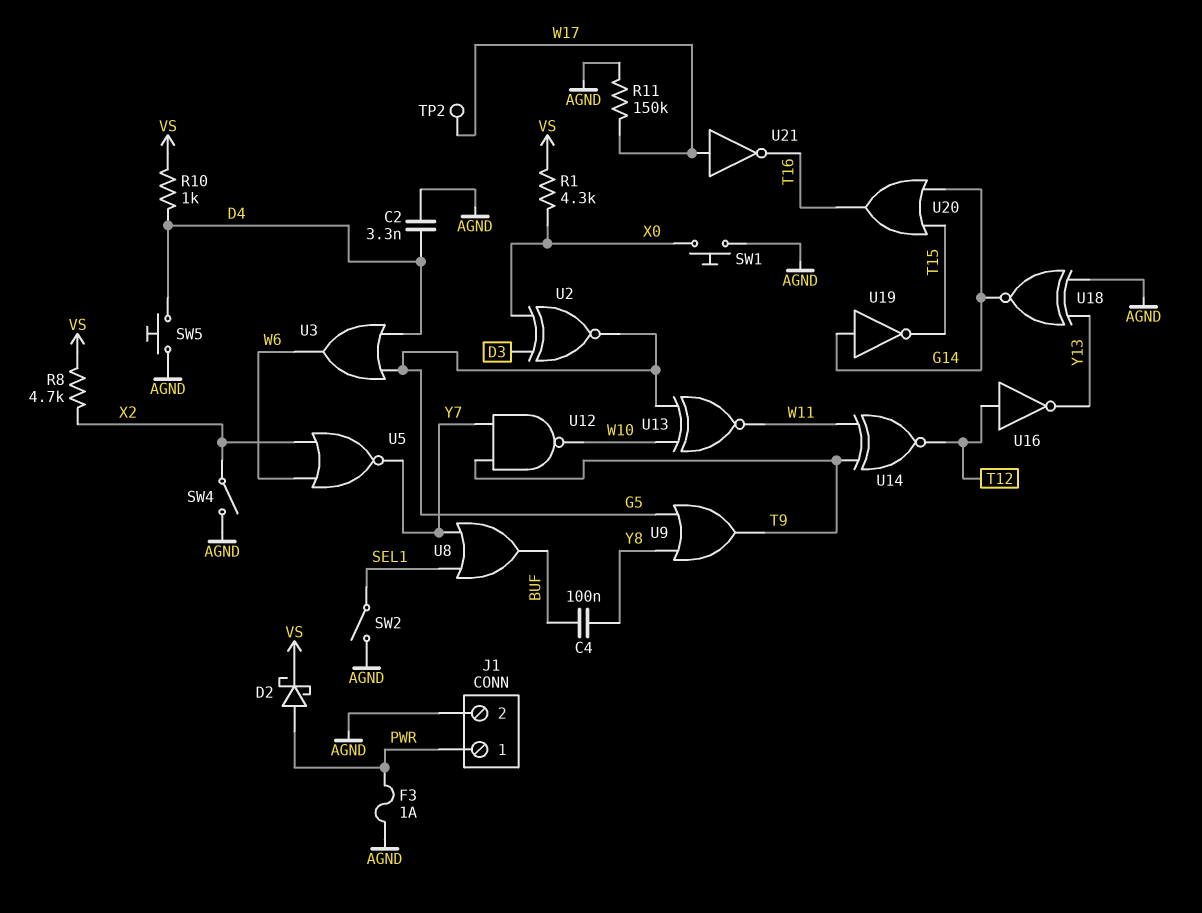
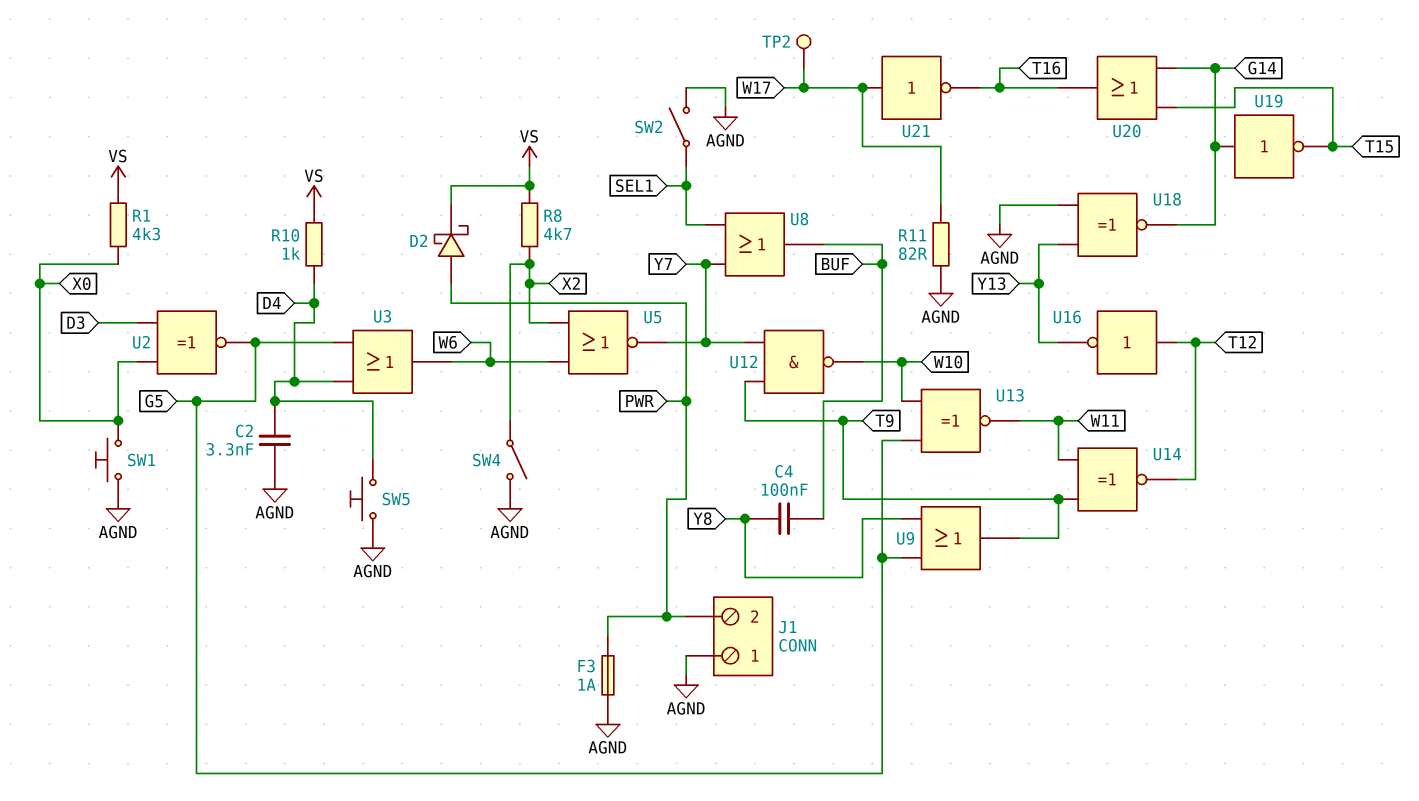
J1 pin 1: PWR -> AGND
J1 pin 2: AGND -> PWR
R11: 150k (AGND, W17) -> 82 (AGND, W17)

